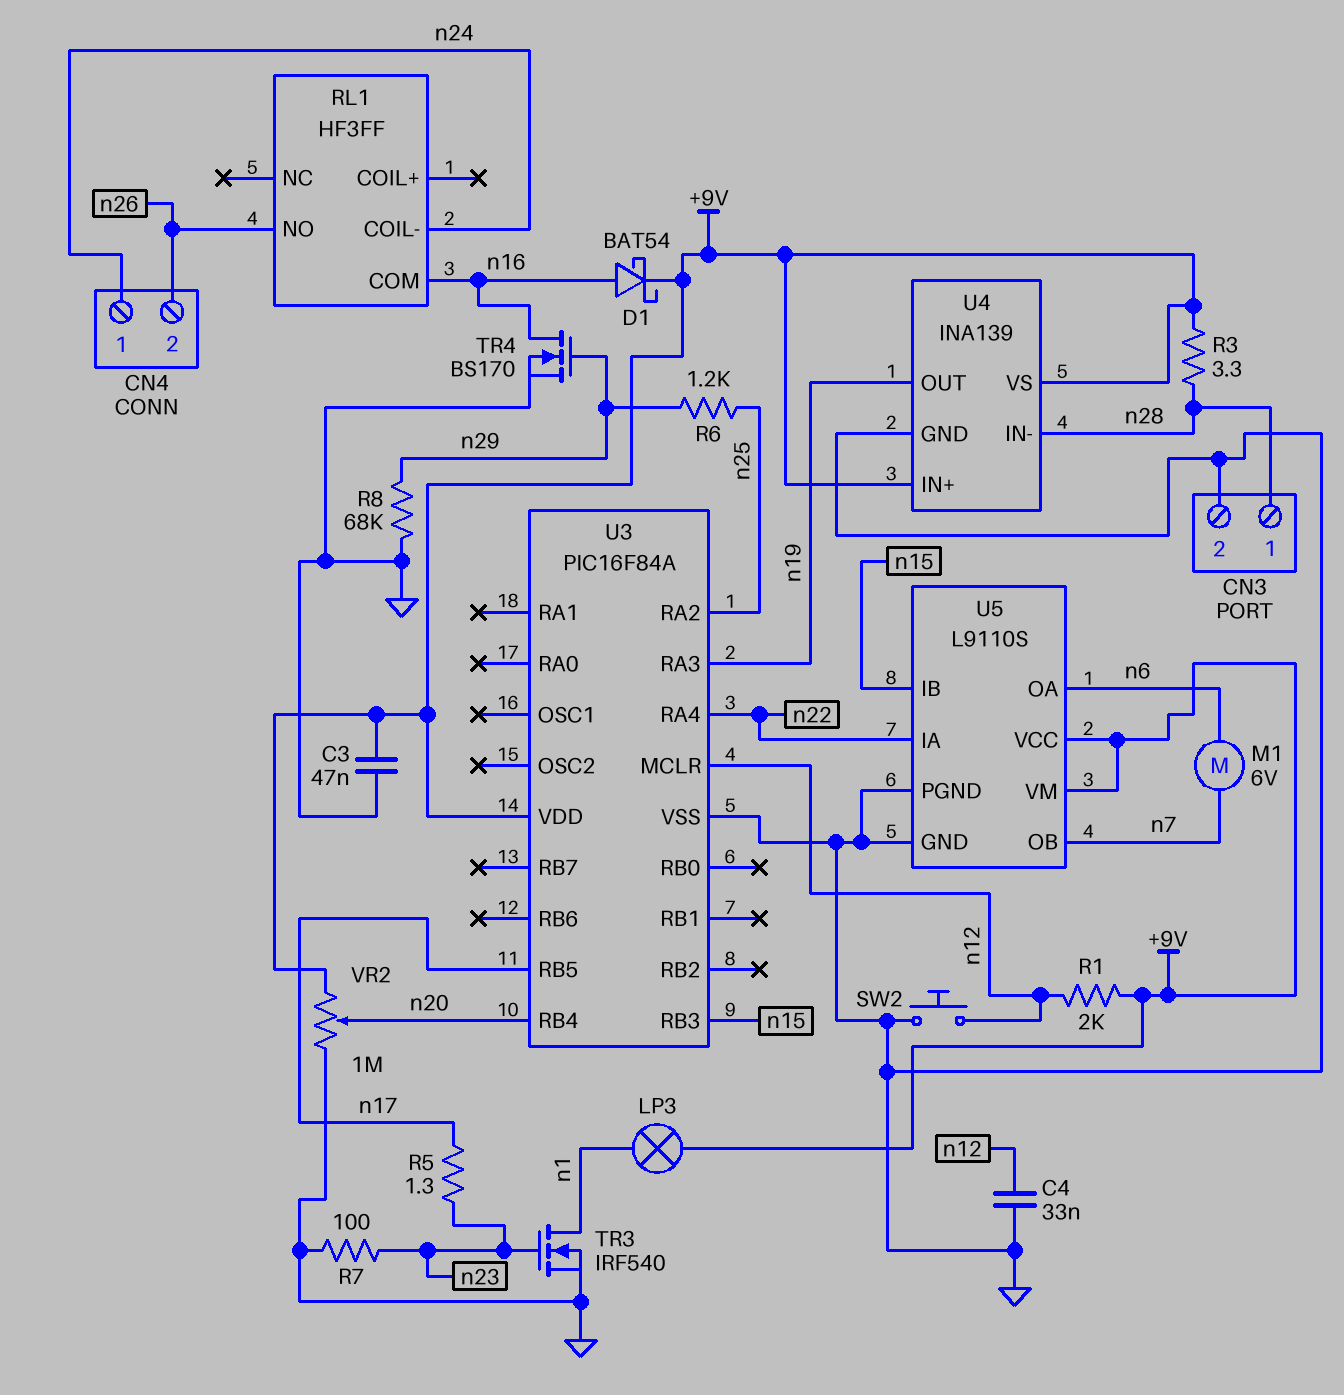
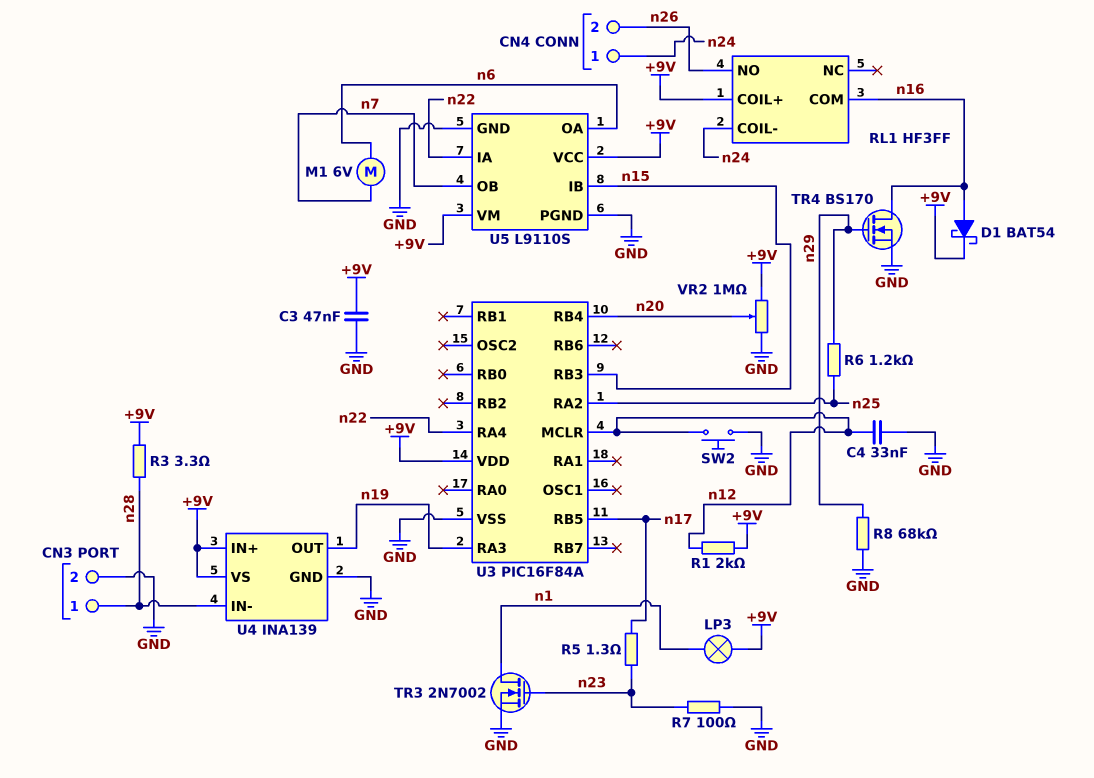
RL1 pin COIL+: none -> +9V
TR3: NMOS IRF540 (G n23, D n1, S GND) -> NMOS 2N7002 (G n23, D n1, S GND)

